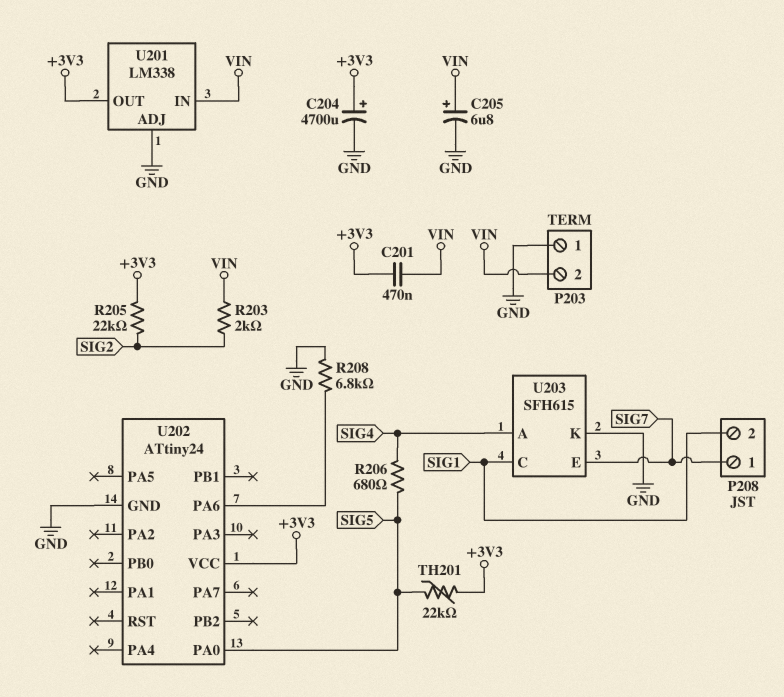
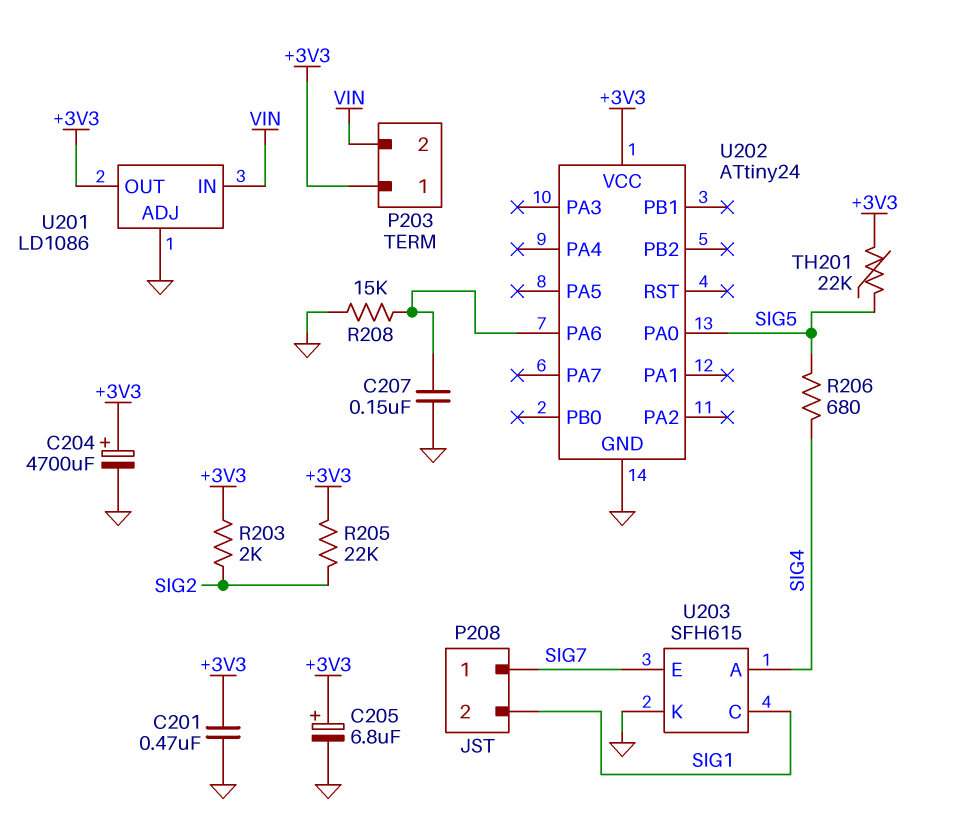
C201: 470nF (+3V3, VIN) -> 470nF (+3V3, GND)
C205: 6.8uF (plus VIN, minus GND) -> 6.8uF (plus +3V3, minus GND)
C207: none -> 150nF (GND, U202/PA6)
P203 pin 1: GND -> +3V3
R203: 2k (SIG2, VIN) -> 2k (+3V3, SIG2)
R208: 6.8k (GND, U202/PA6) -> 15k (GND, U202/PA6)
U201: LM338 -> LD1086

